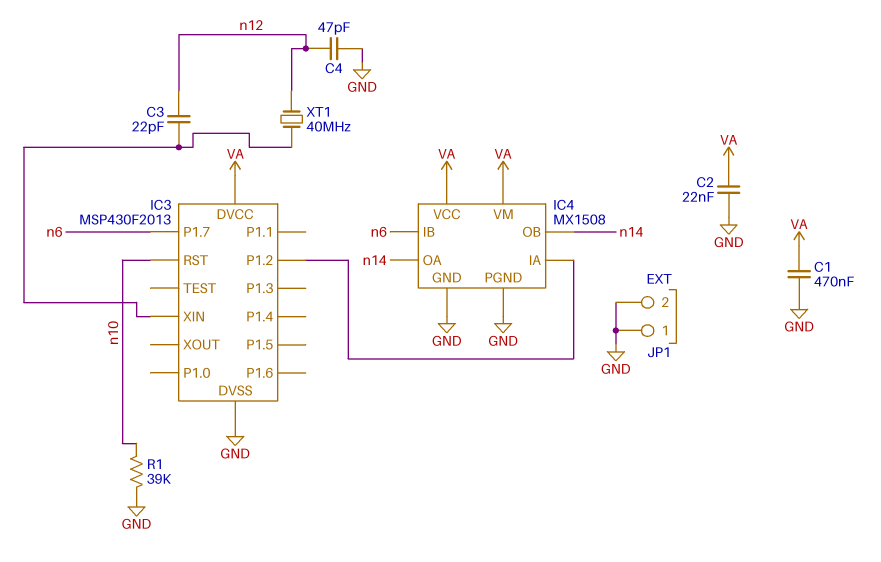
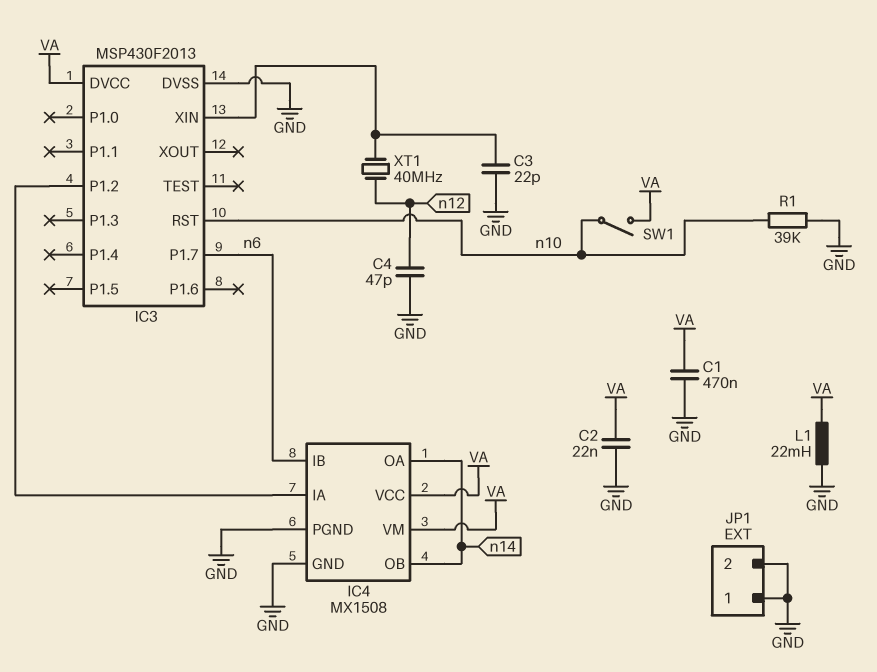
C3: 22pF (IC3/XIN, n12) -> 22pF (GND, IC3/XIN)
L1: none -> 22mH (GND, VA)
SW1: none -> switch (VA, n10)

